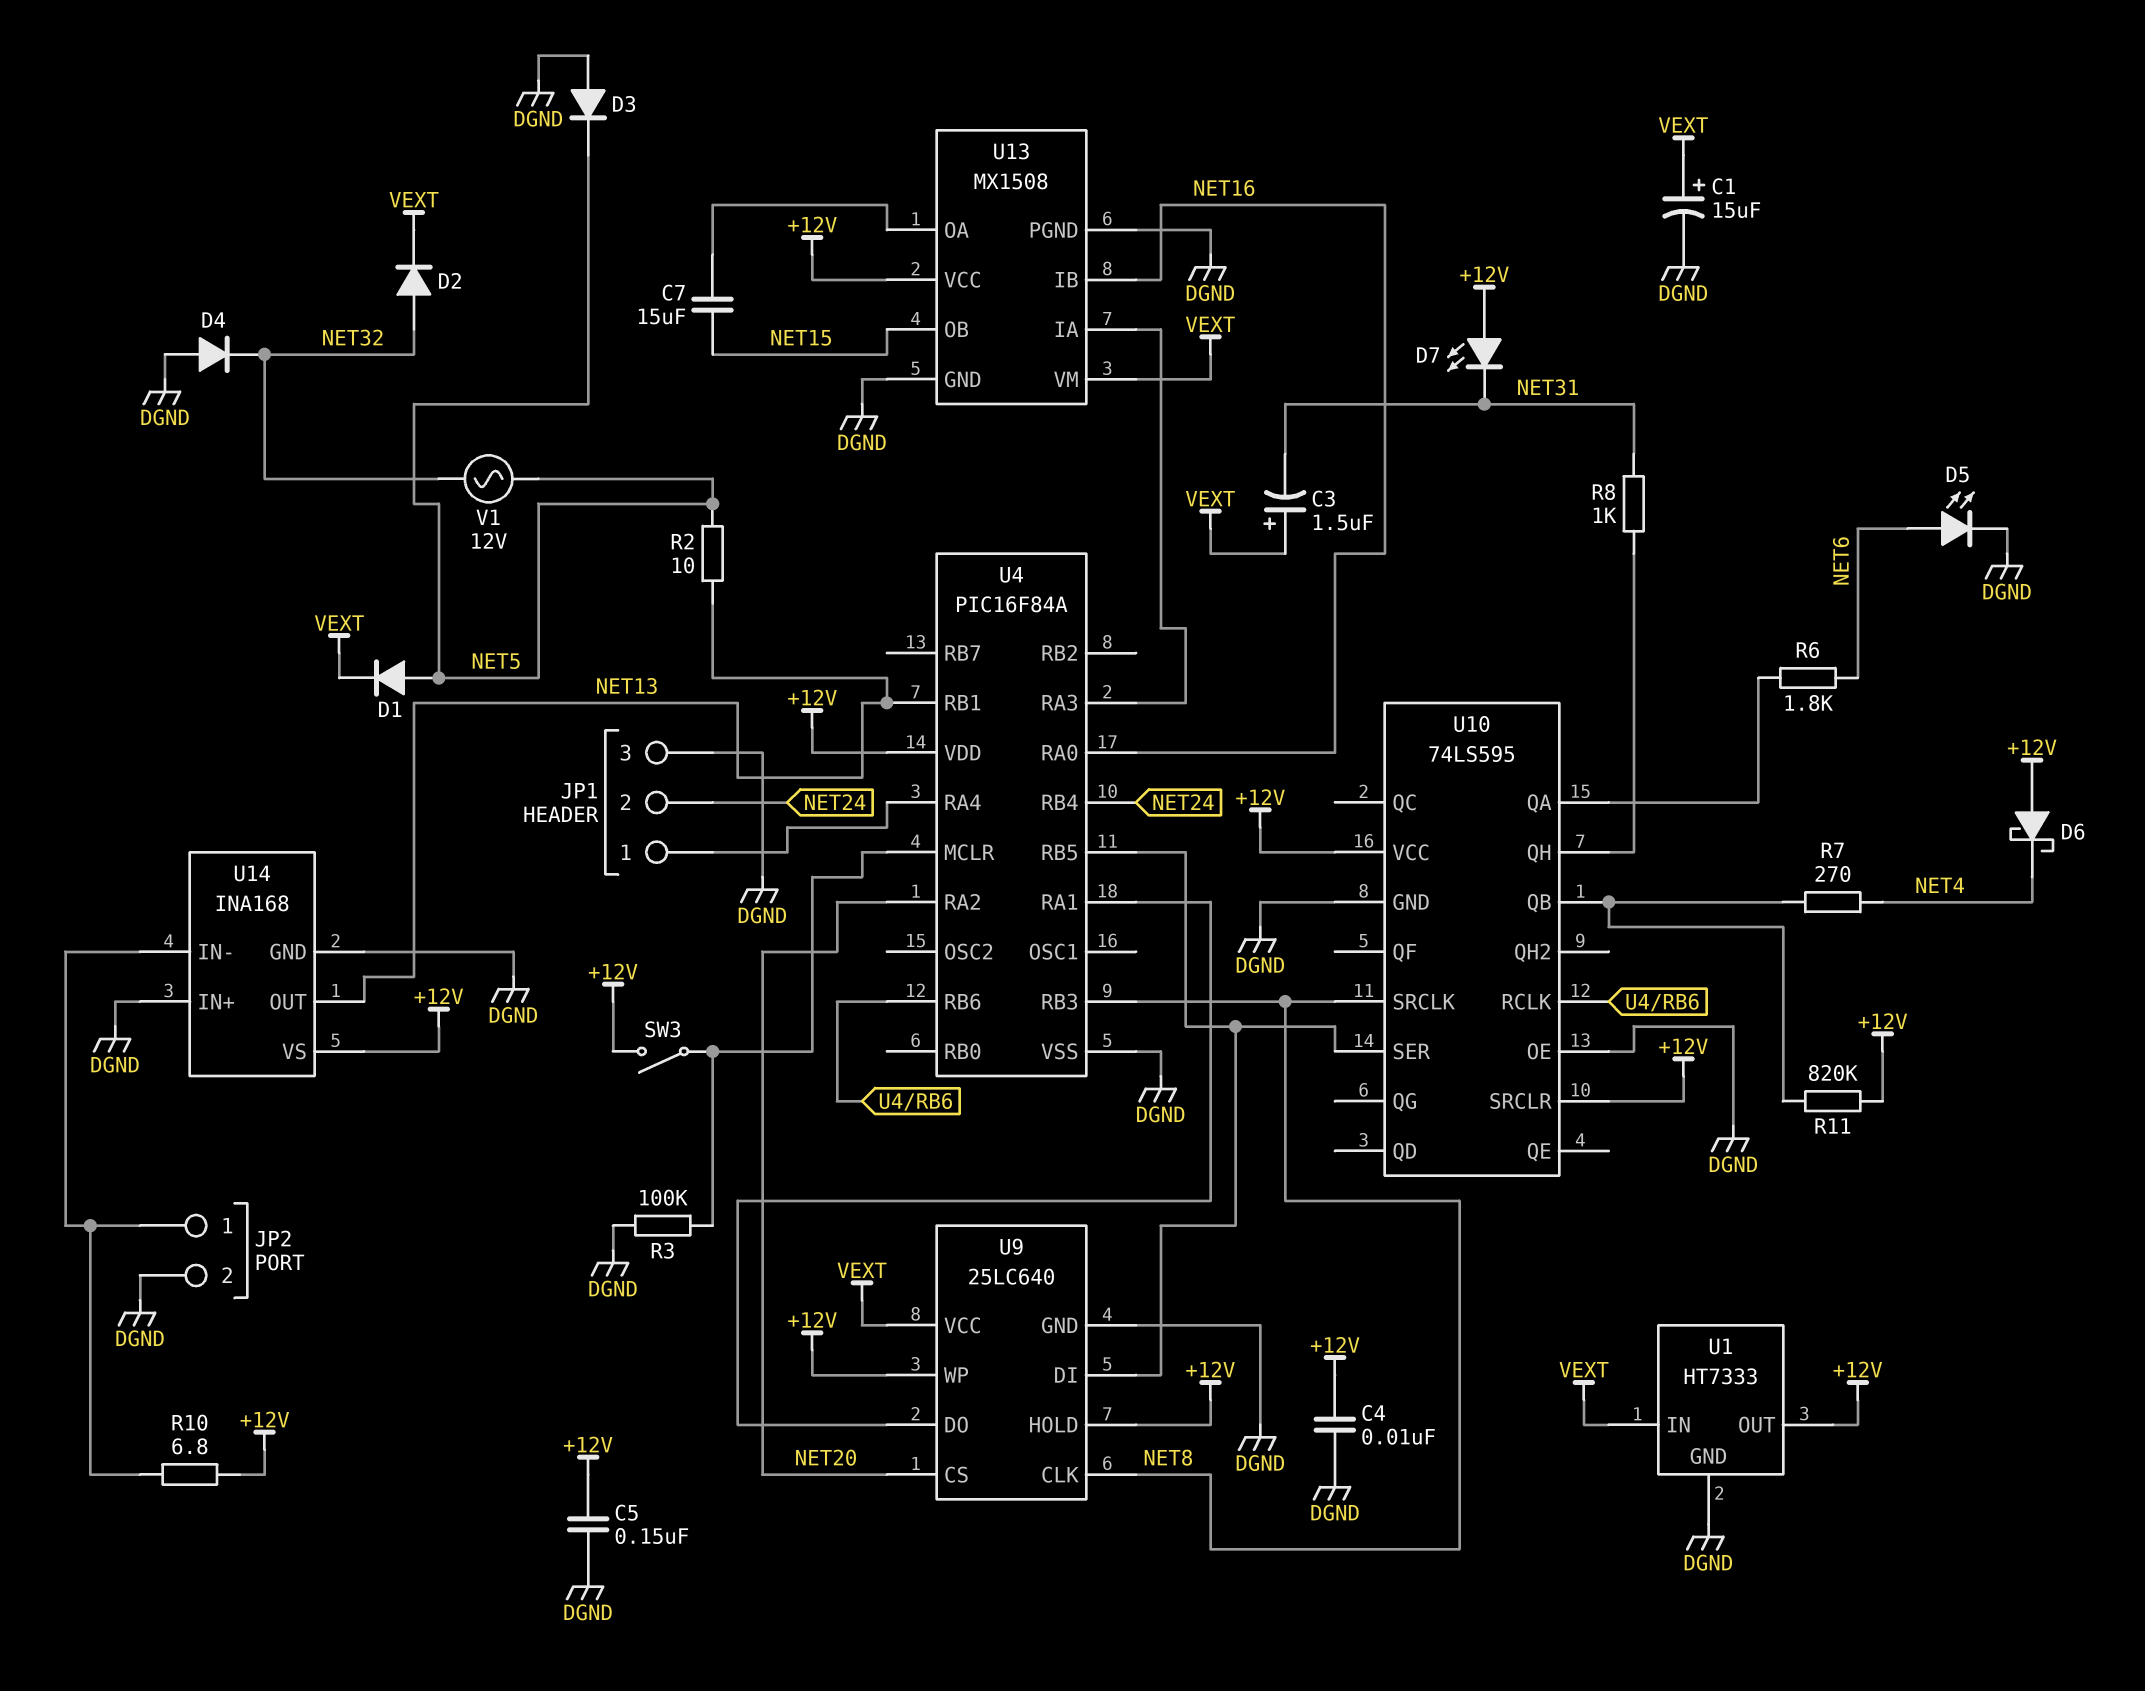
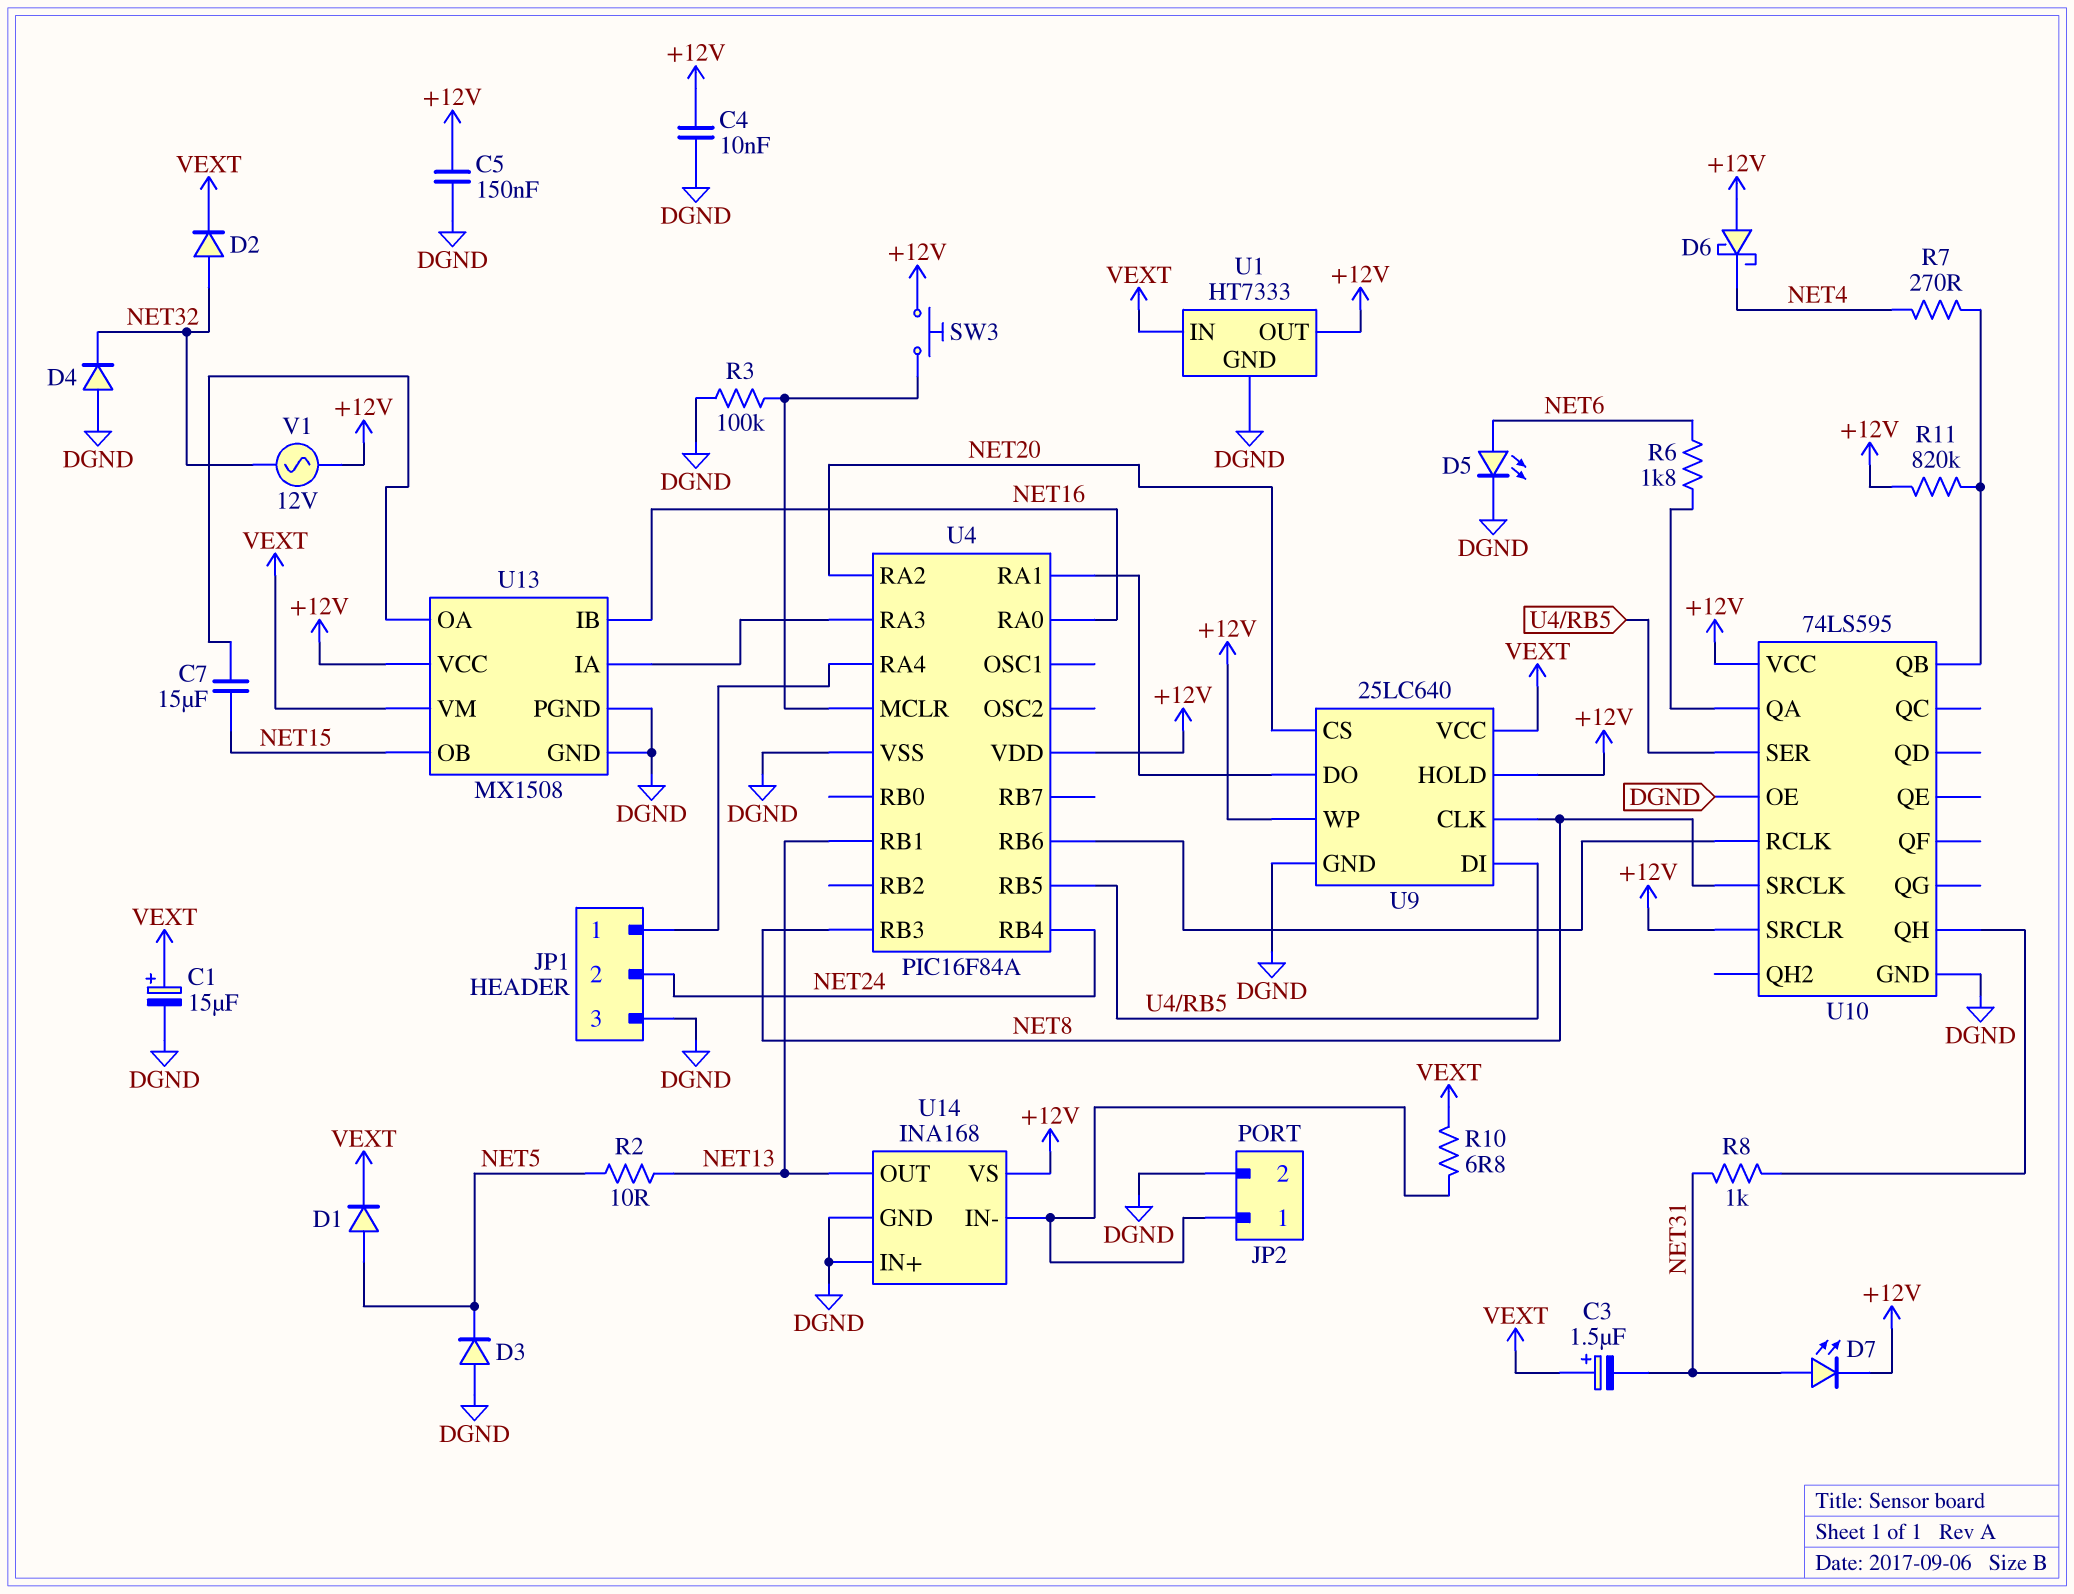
D7: LED (A +12V, K NET31) -> LED (A NET31, K +12V)
R10: 6.8 (+12V, JP2/1) -> 6.8 (JP2/1, VEXT)
SW3: switch (+12V, U4/MCLR) -> button (+12V, U4/MCLR)
V1: AC 12V (NET5, NET32) -> AC 12V (+12V, NET32)

